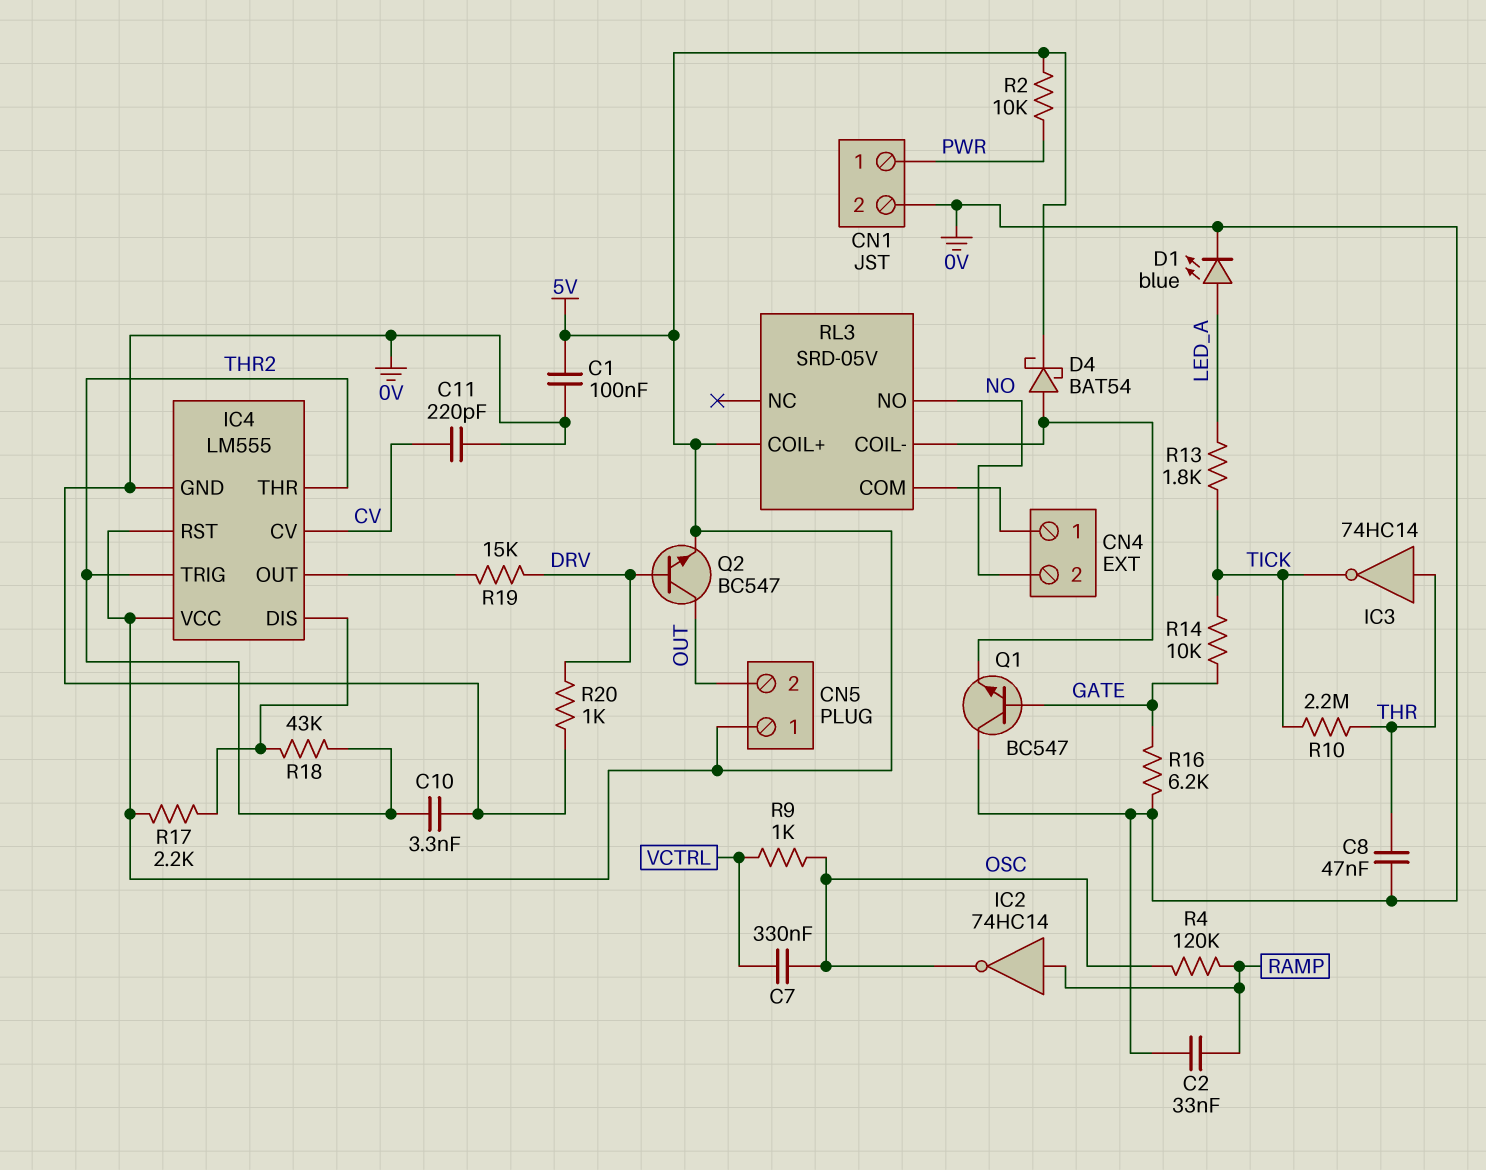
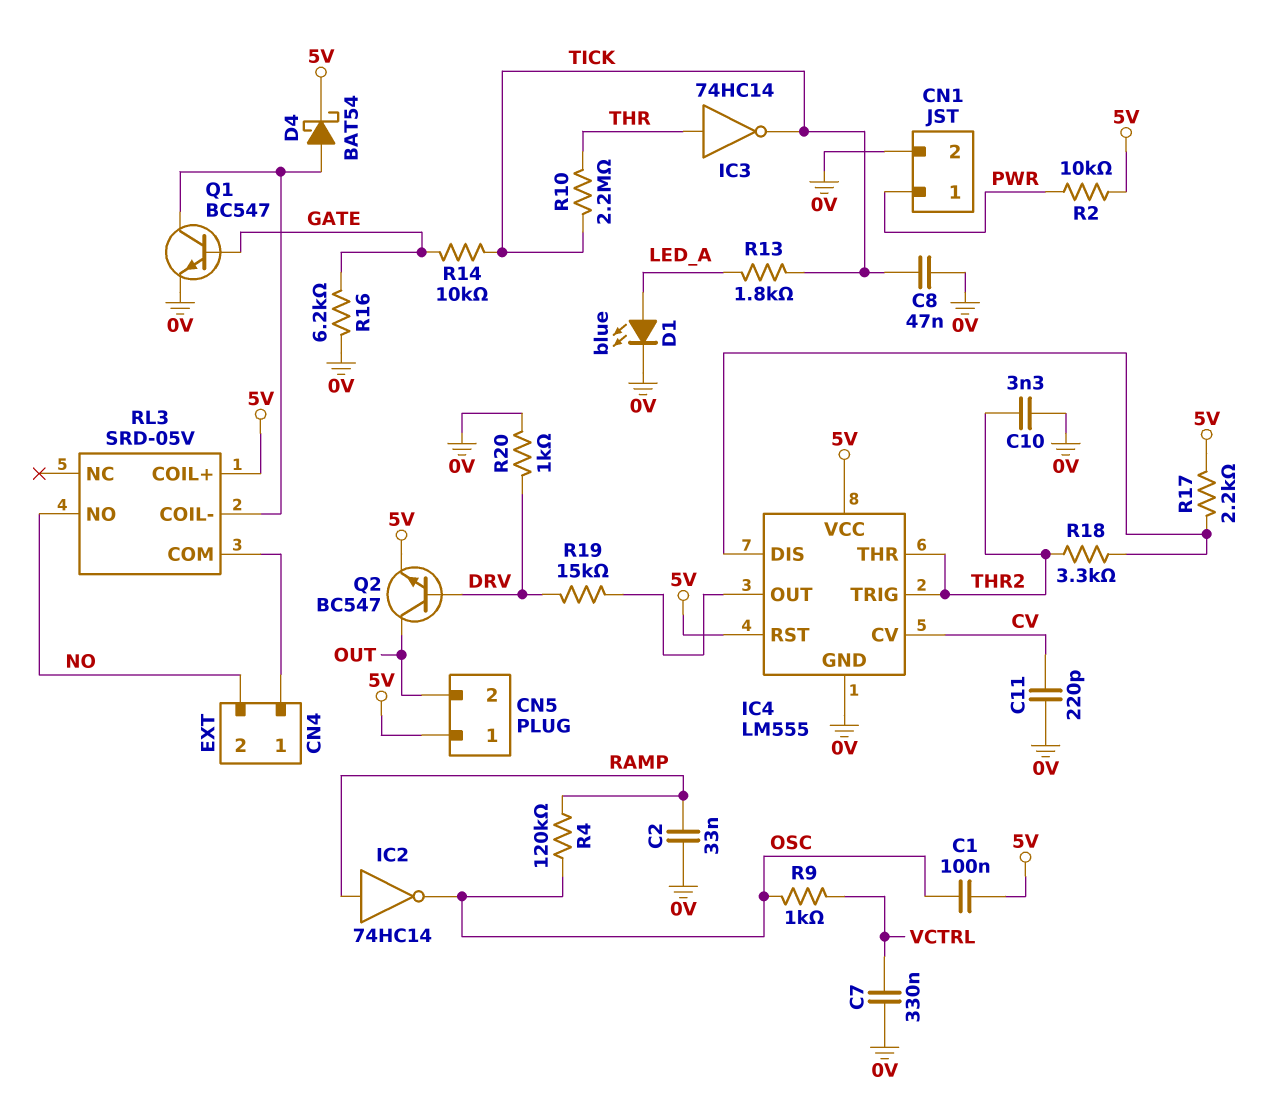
C1: 100nF (0V, 5V) -> 100nF (5V, OSC)
C7: 330nF (OSC, VCTRL) -> 330nF (0V, VCTRL)
C8: 47nF (0V, THR) -> 47nF (0V, TICK)
Q1: NPN BC547 (B GATE, C 0V, E RL3/COIL-) -> NPN BC547 (B GATE, C RL3/COIL-, E 0V)
R18: 43k (IC4/DIS, THR2) -> 3.3k (IC4/DIS, THR2)

